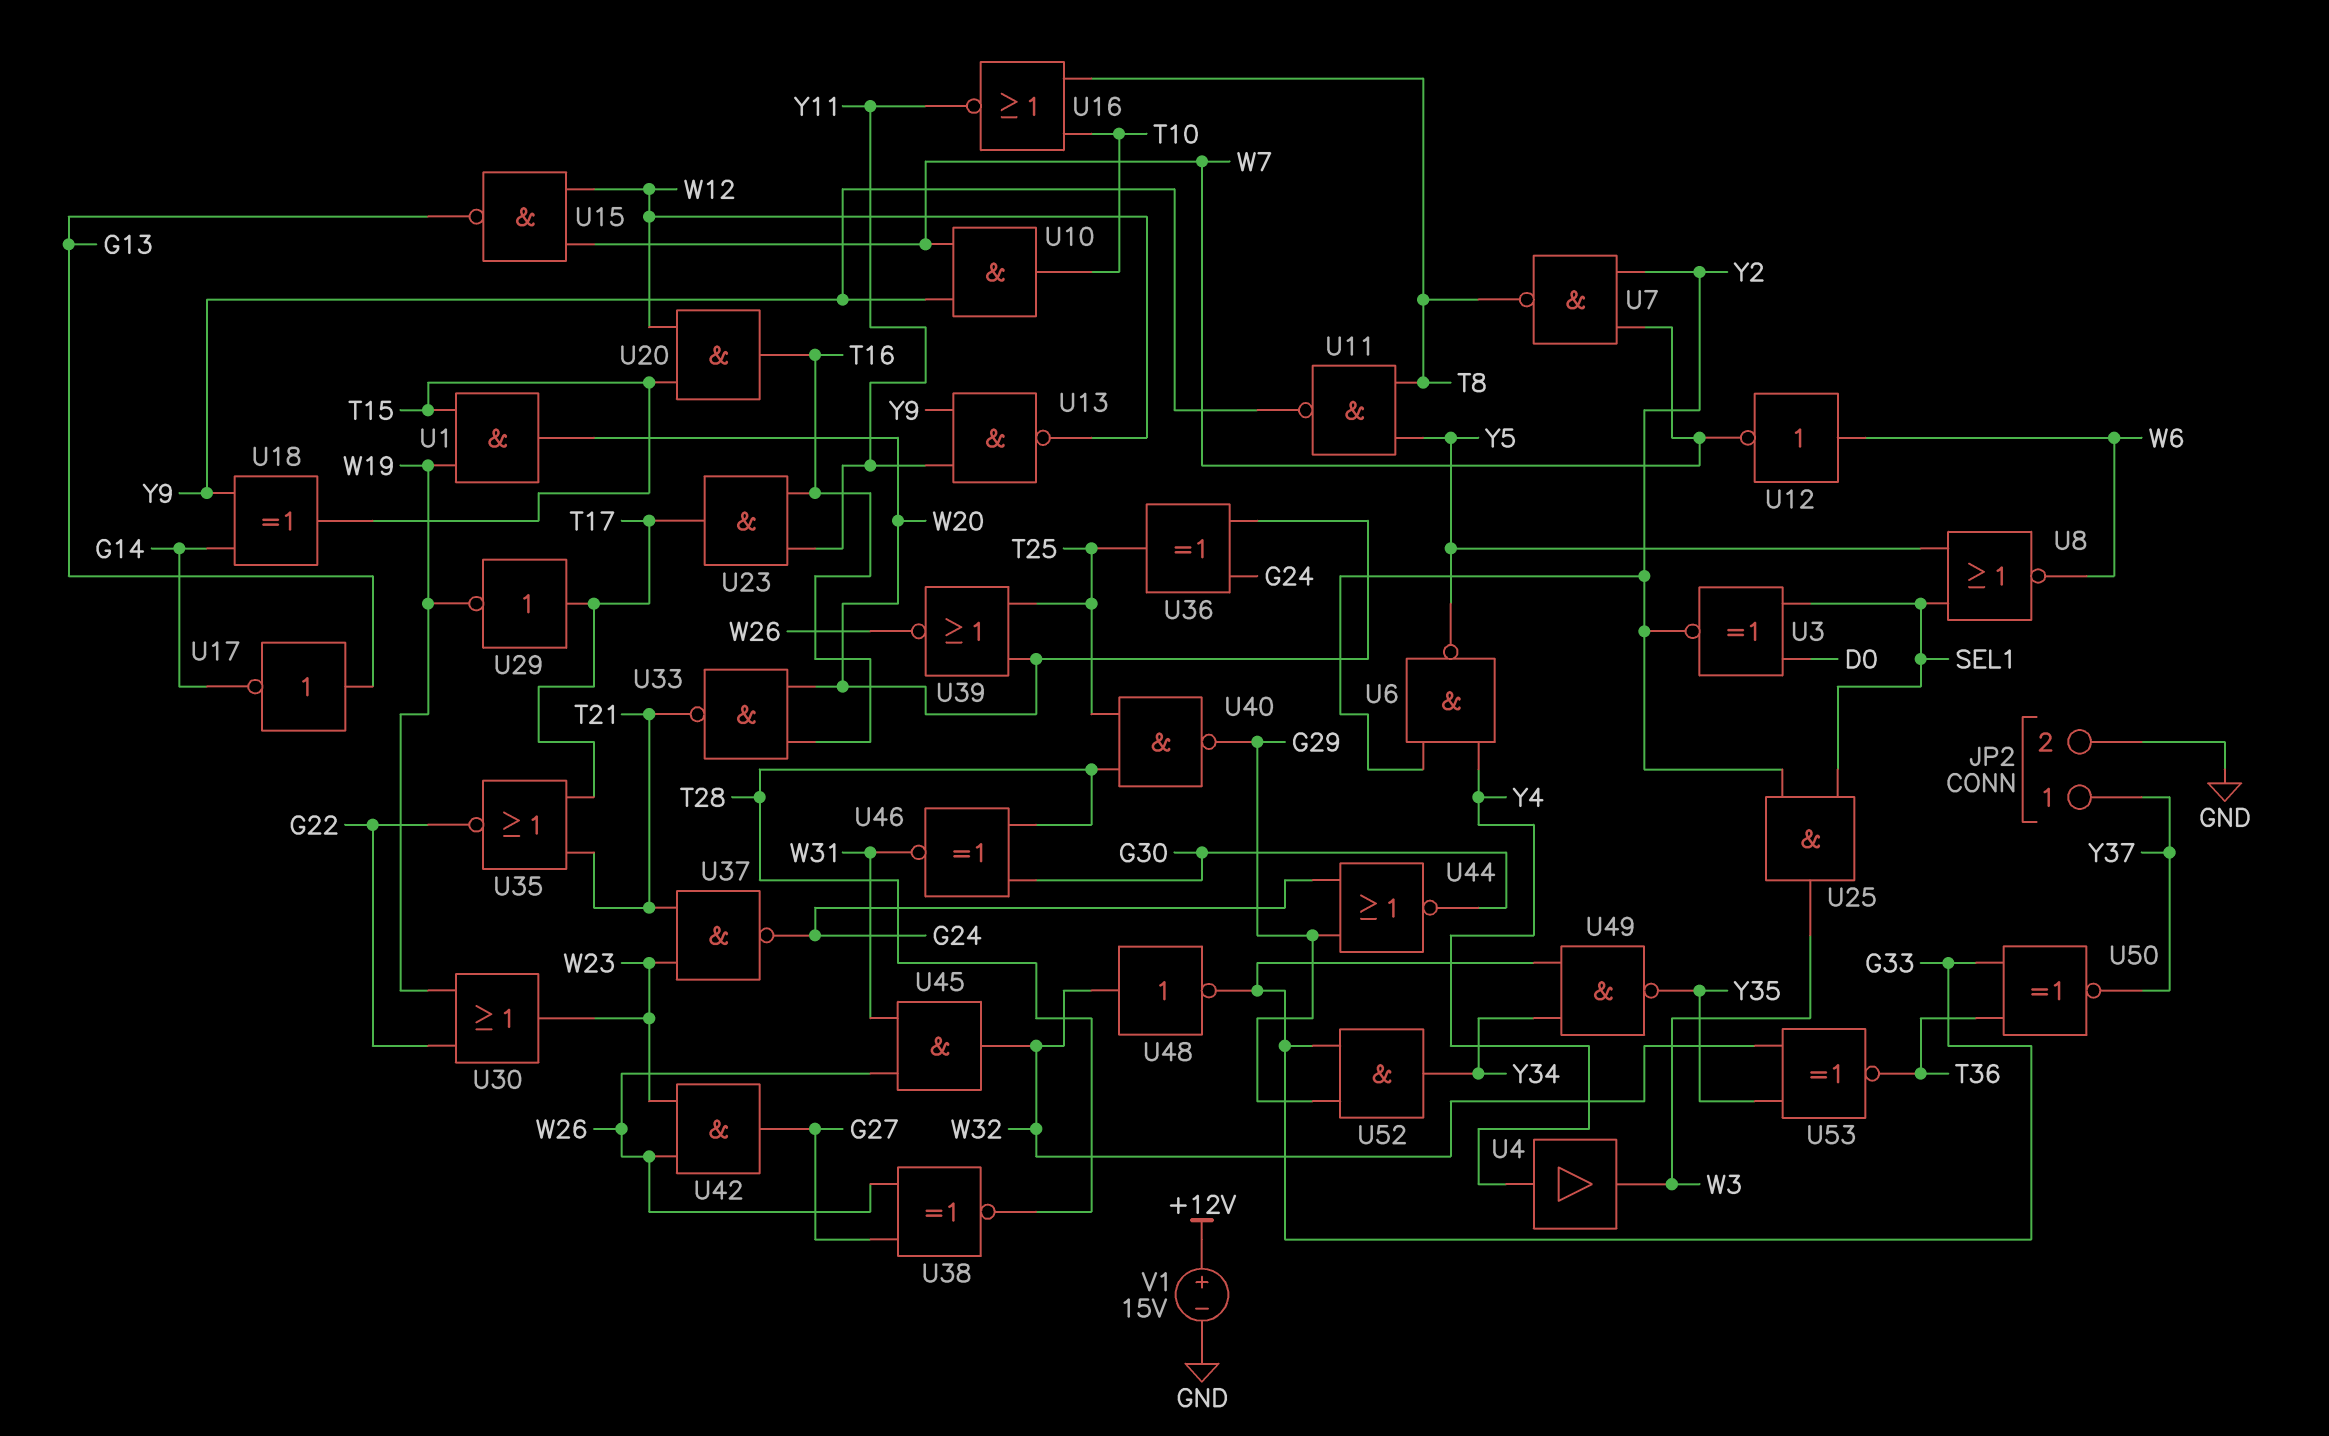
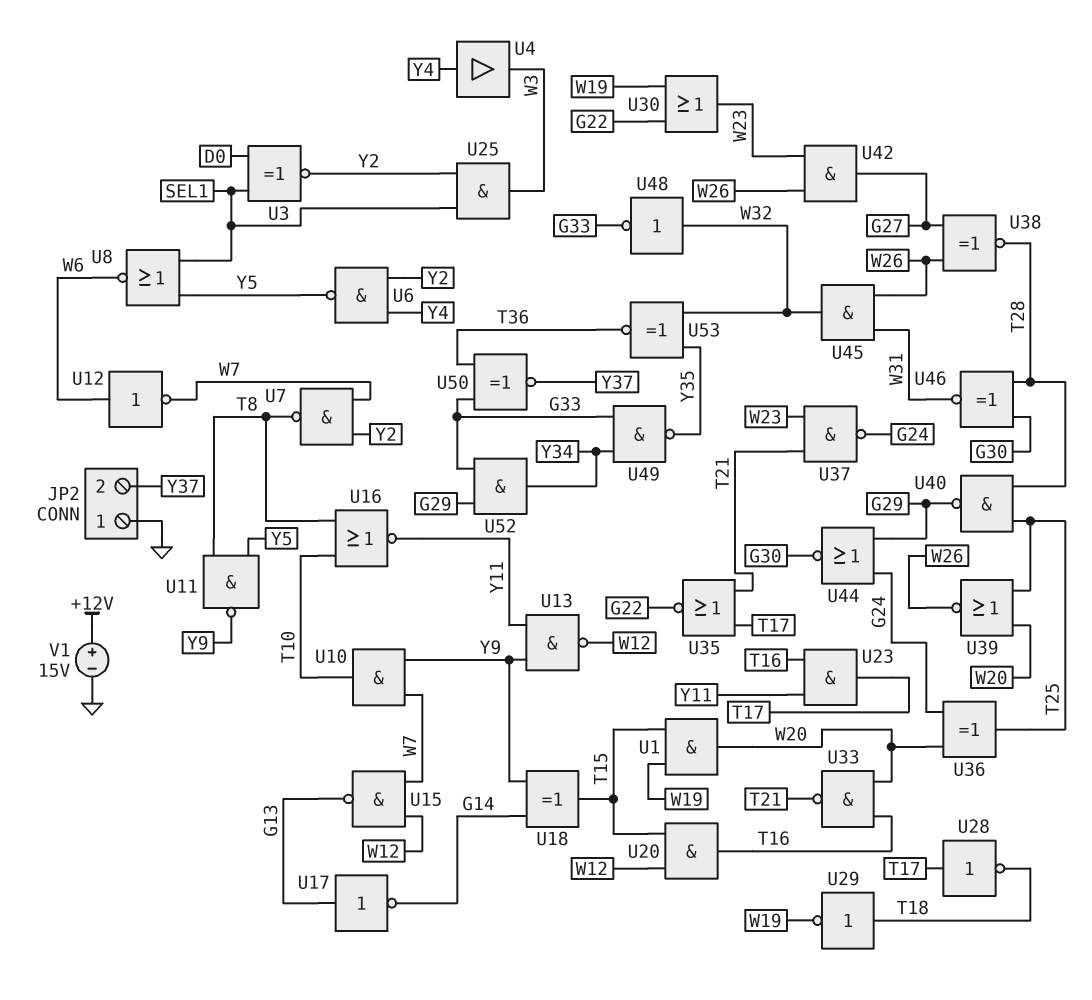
JP2 pin 1: Y37 -> GND
JP2 pin 2: GND -> Y37
U28: none -> NOT (in T17, out T18)
U29: NOT (in T17, out W19) -> NOT (in T18, out W19)

